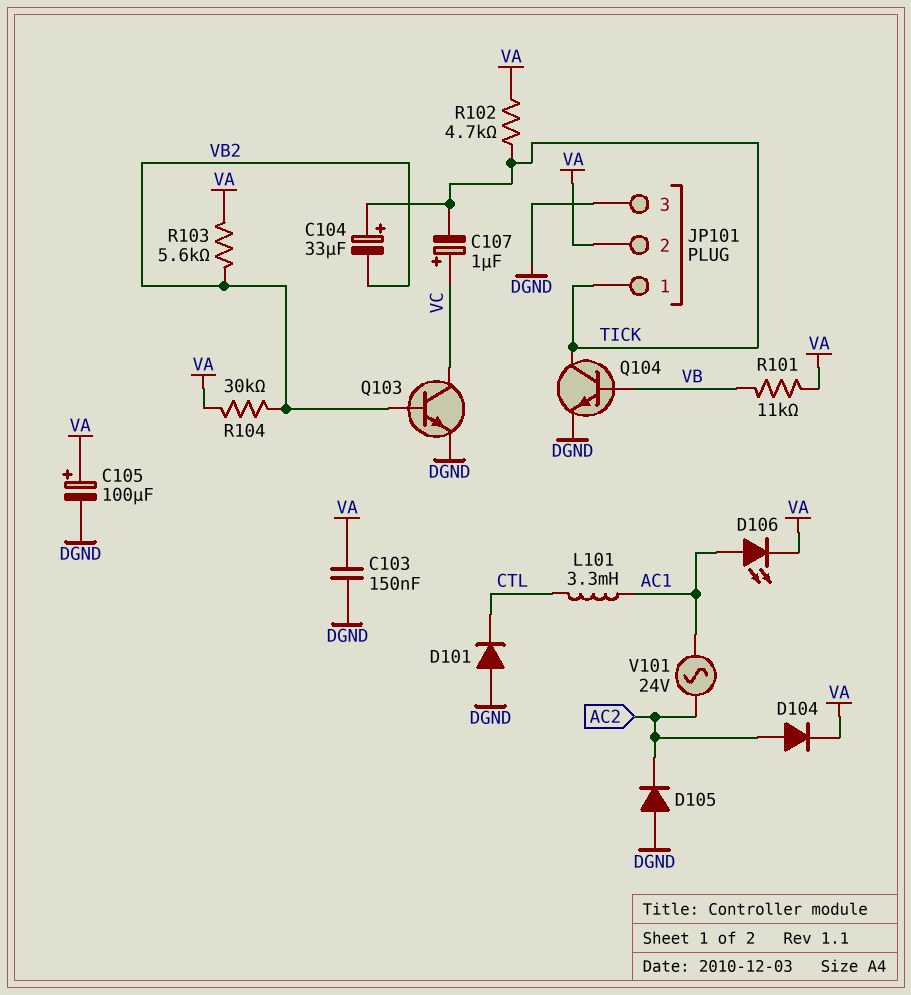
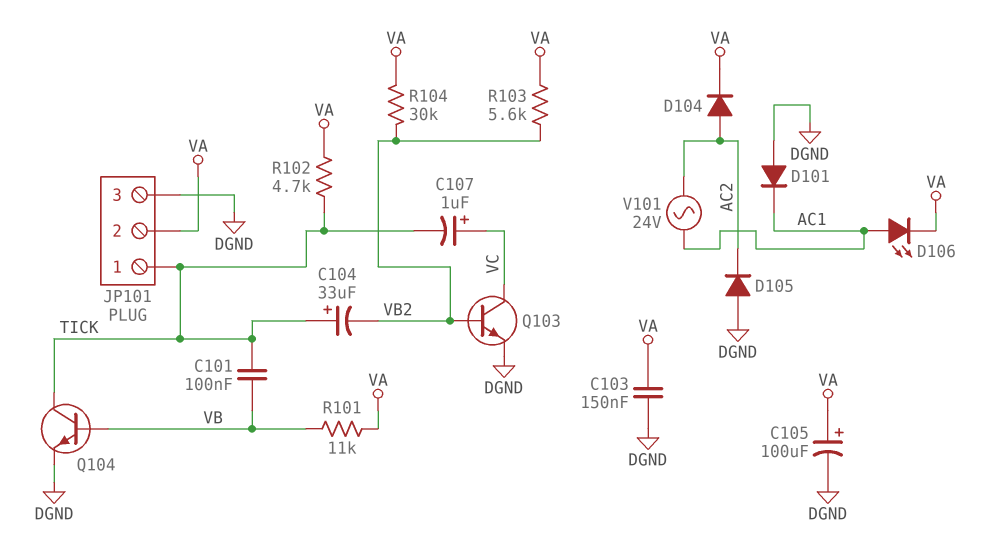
C101: none -> 100nF (TICK, VB)
D101: diode (A DGND, K CTL) -> diode (A DGND, K AC1)
L101: 3.3mH (AC1, CTL) -> none

